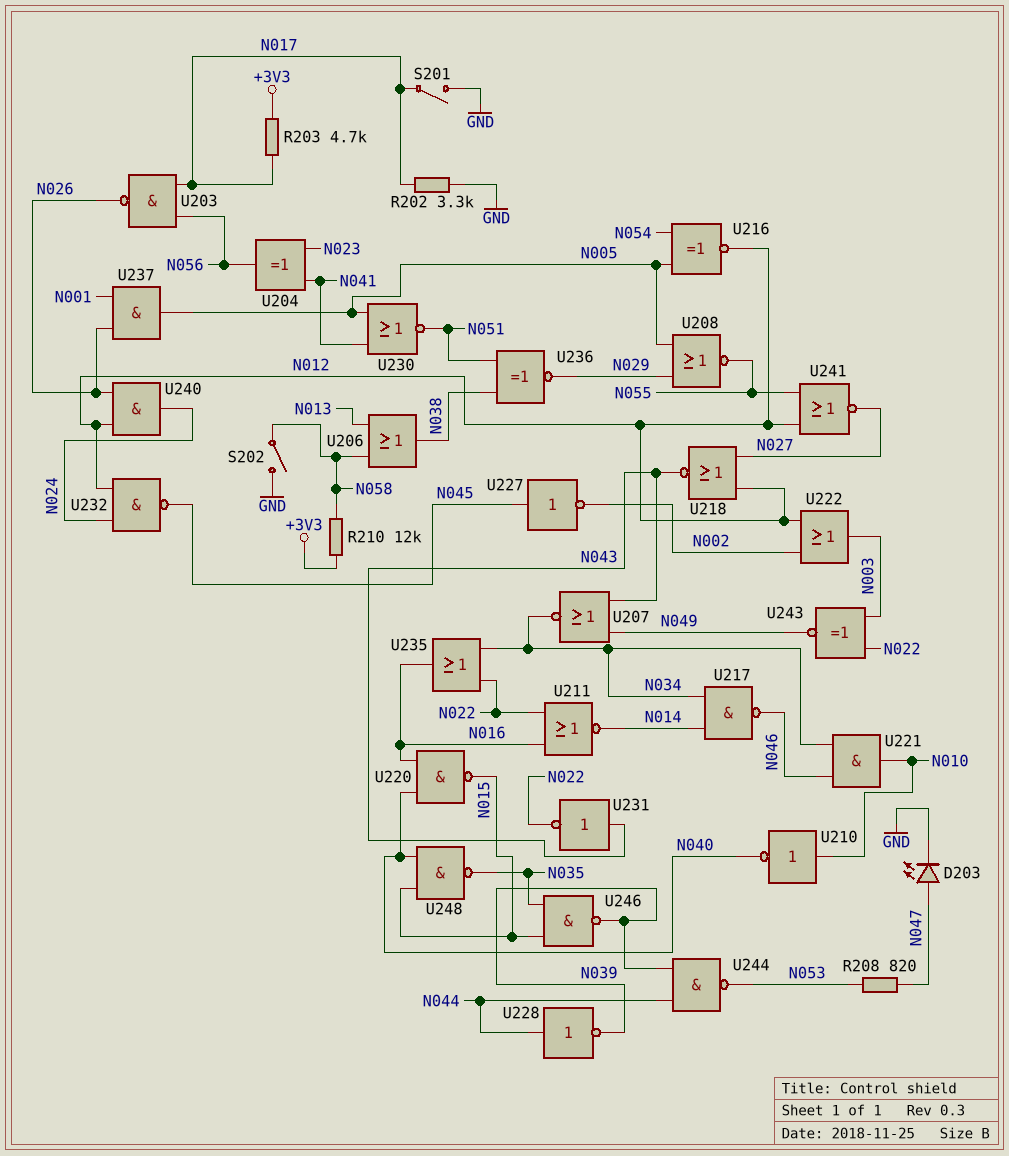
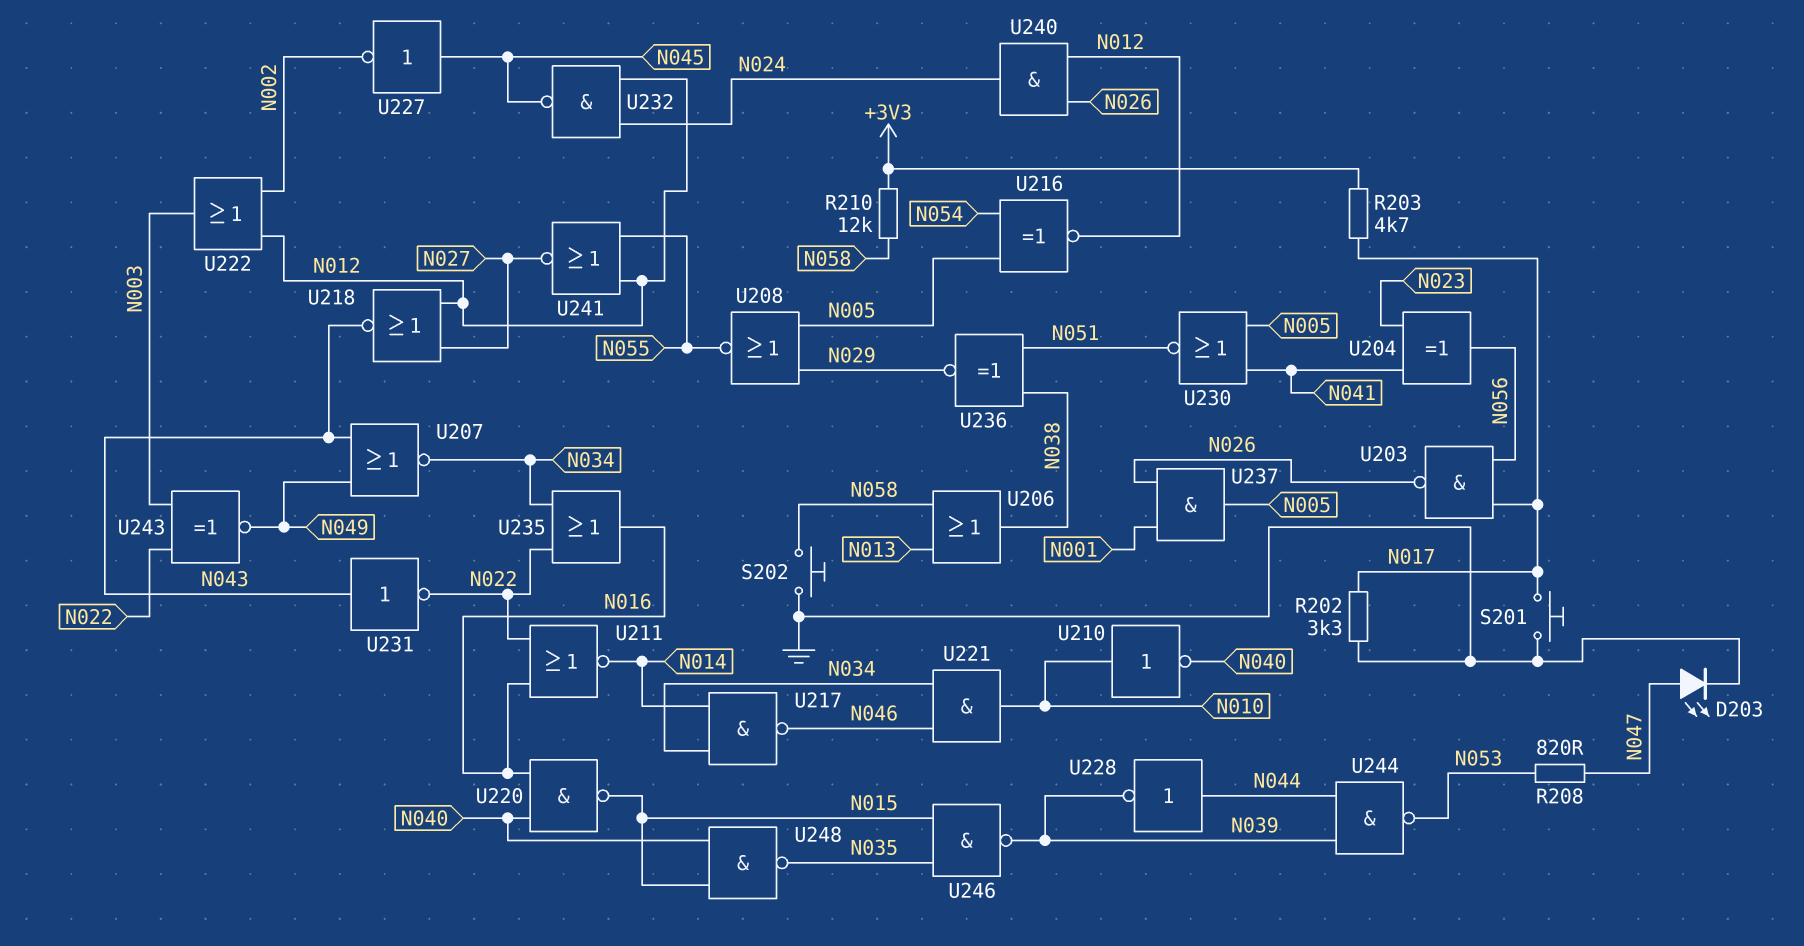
S201: switch (GND, N017) -> button (GND, N017)
S202: switch (GND, N058) -> button (GND, N058)

